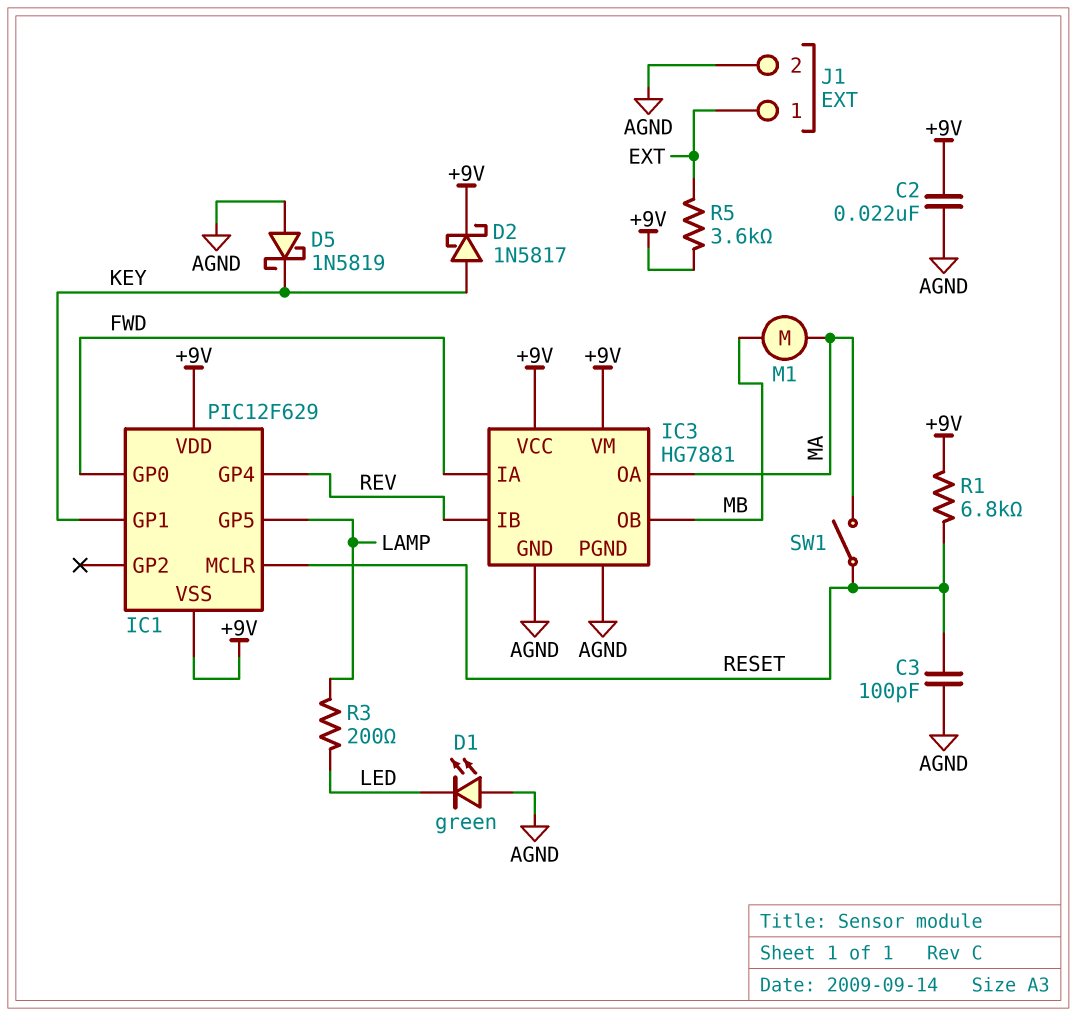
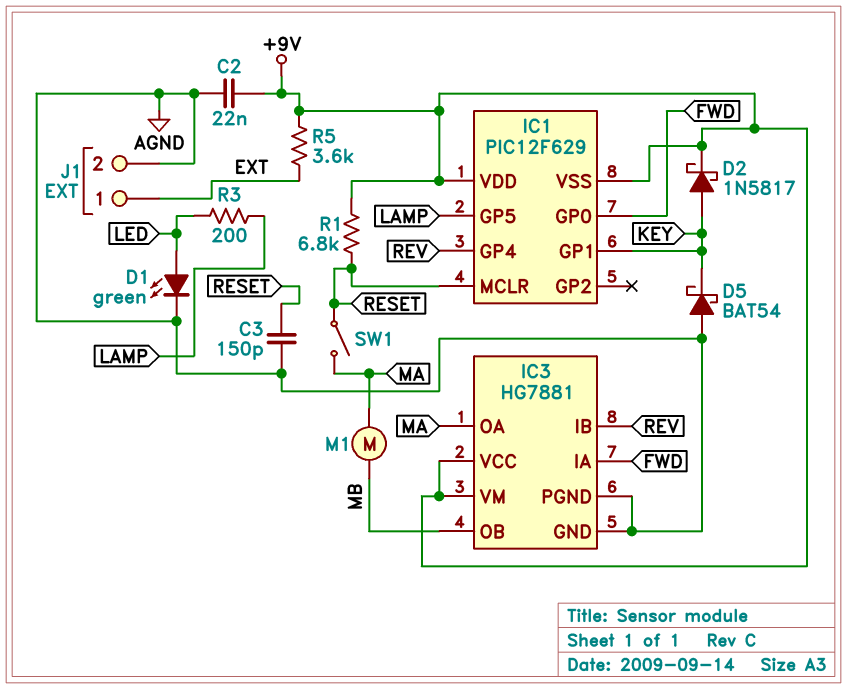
C3: 100pF (AGND, RESET) -> 150pF (AGND, RESET)
D1: LED green (A AGND, K LED) -> LED green (A LED, K AGND)
D5: schottky 1N5819 (A AGND, K KEY) -> schottky BAT54 (A AGND, K KEY)

